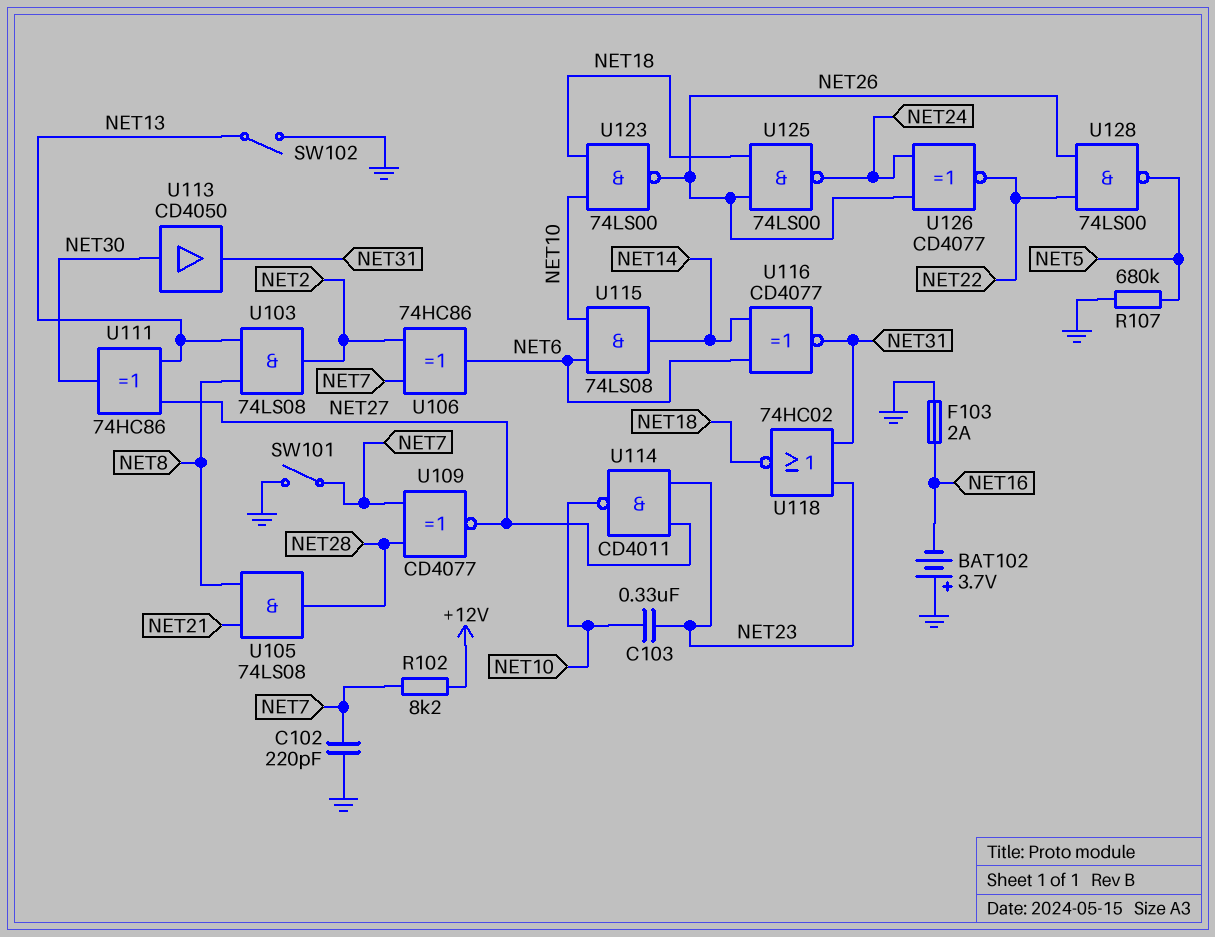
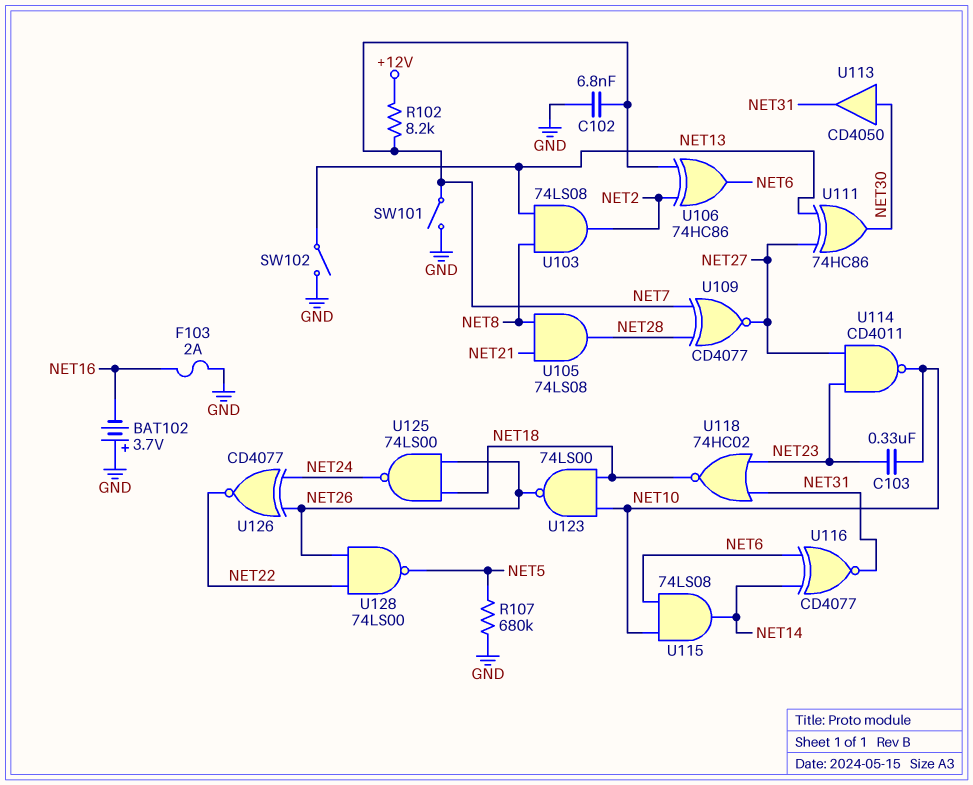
C102: 220pF (GND, NET7) -> 6.8nF (GND, NET7)

